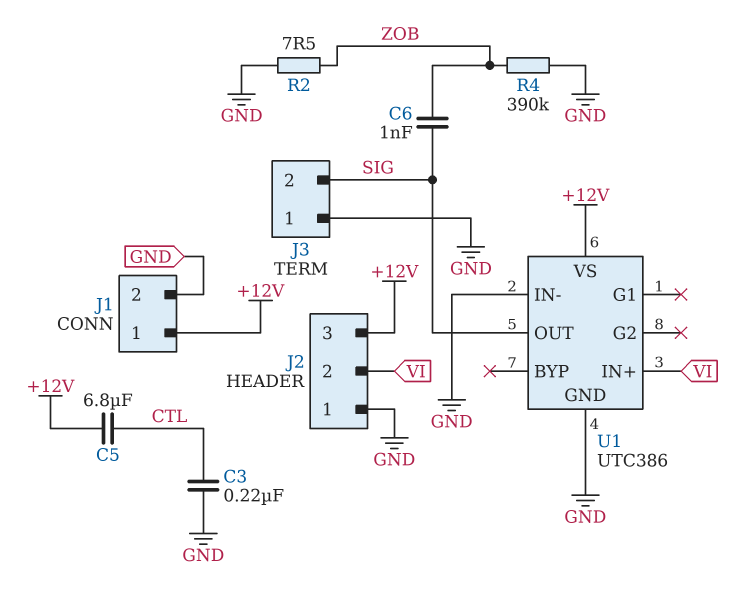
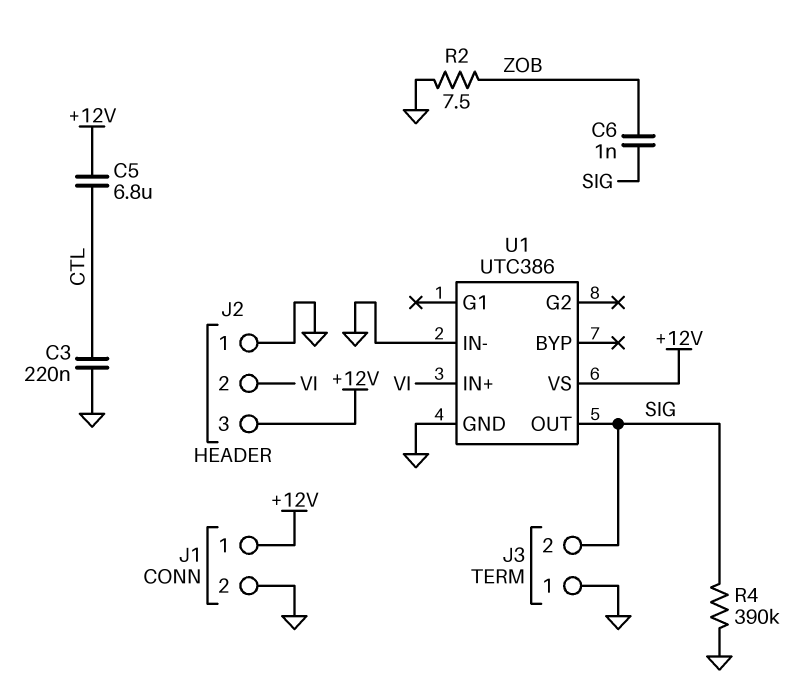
R4: 390k (GND, ZOB) -> 390k (GND, SIG)

